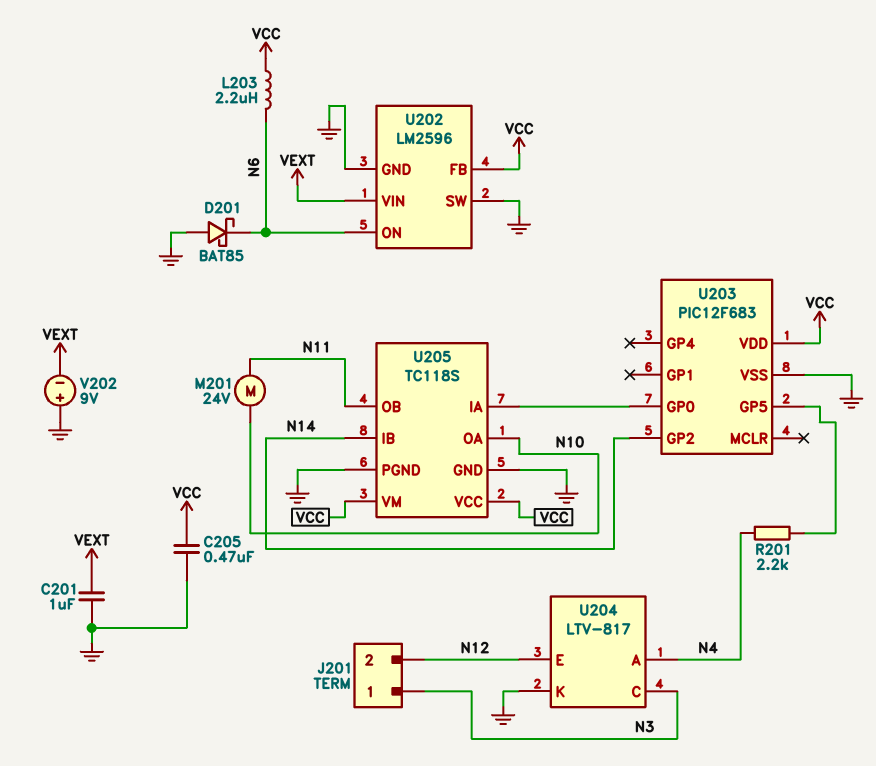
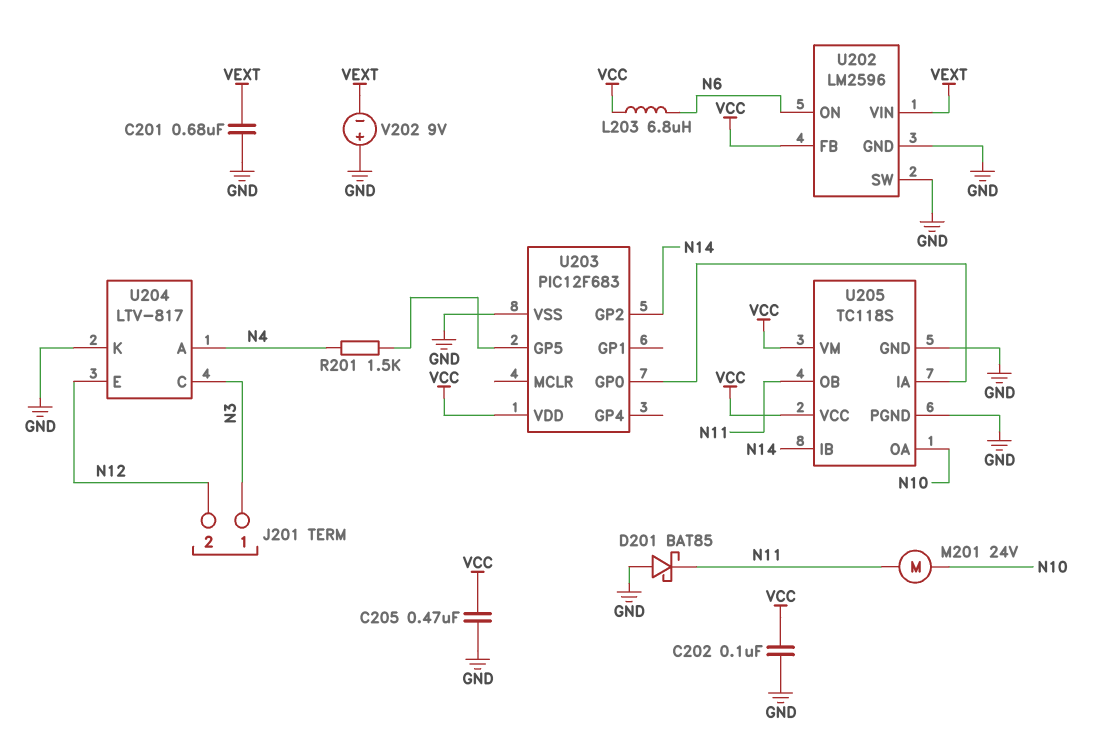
C201: 1uF (GND, VEXT) -> 680nF (GND, VEXT)
C202: none -> 100nF (GND, VCC)
D201: schottky BAT85 (A GND, K N6) -> schottky BAT85 (A GND, K N11)
L203: 2.2uH (N6, VCC) -> 6.8uH (N6, VCC)
R201: 2.2k (N4, U203/GP5) -> 1.5k (N4, U203/GP5)

